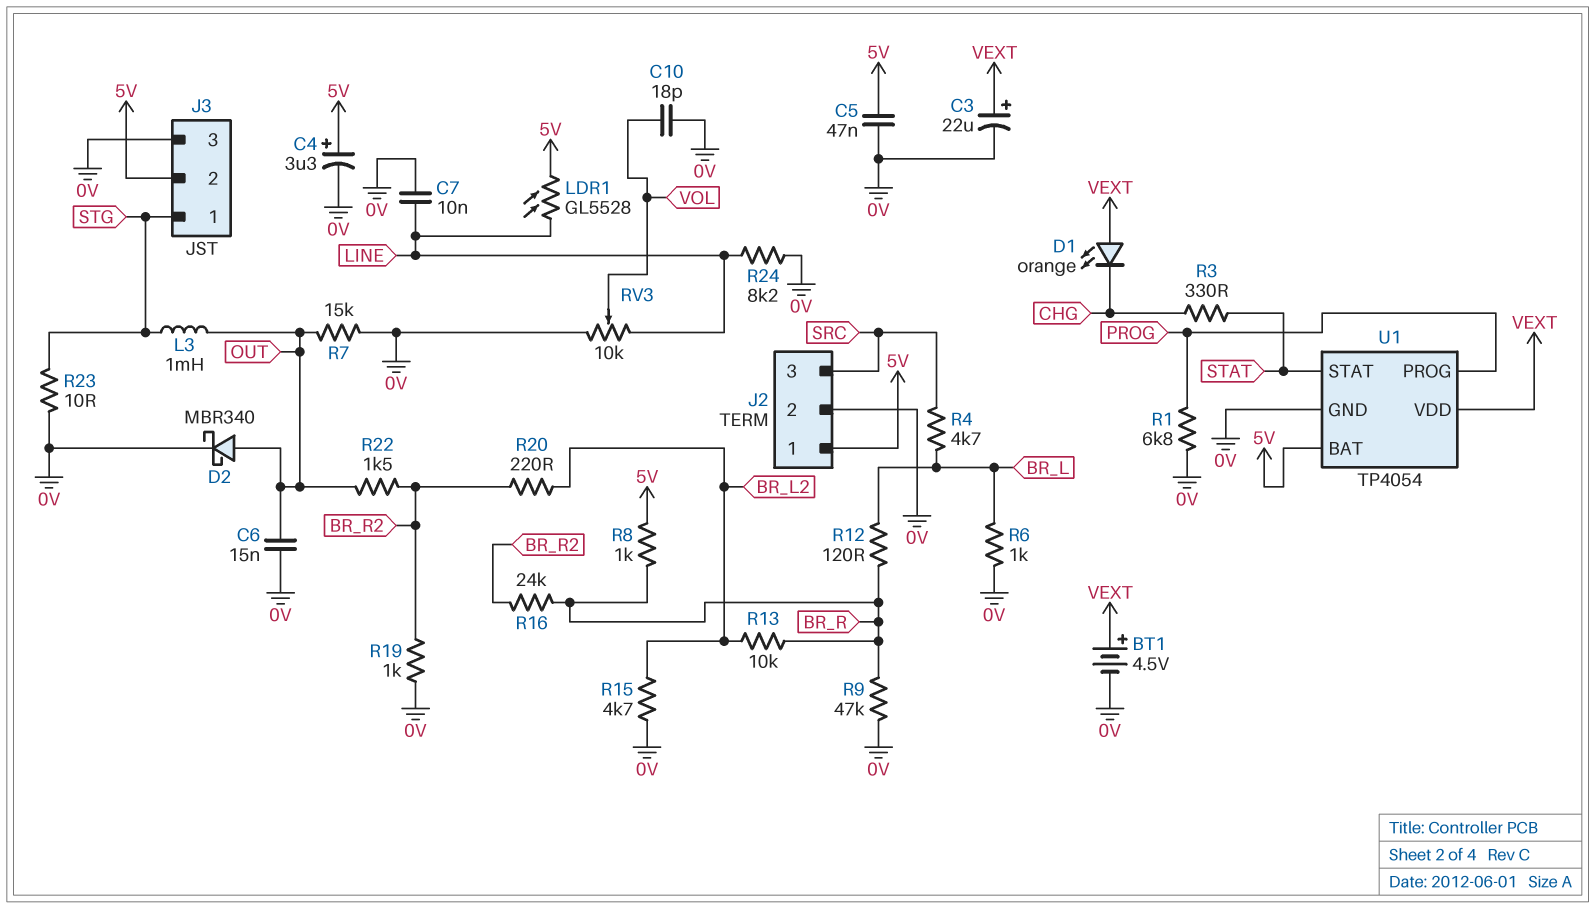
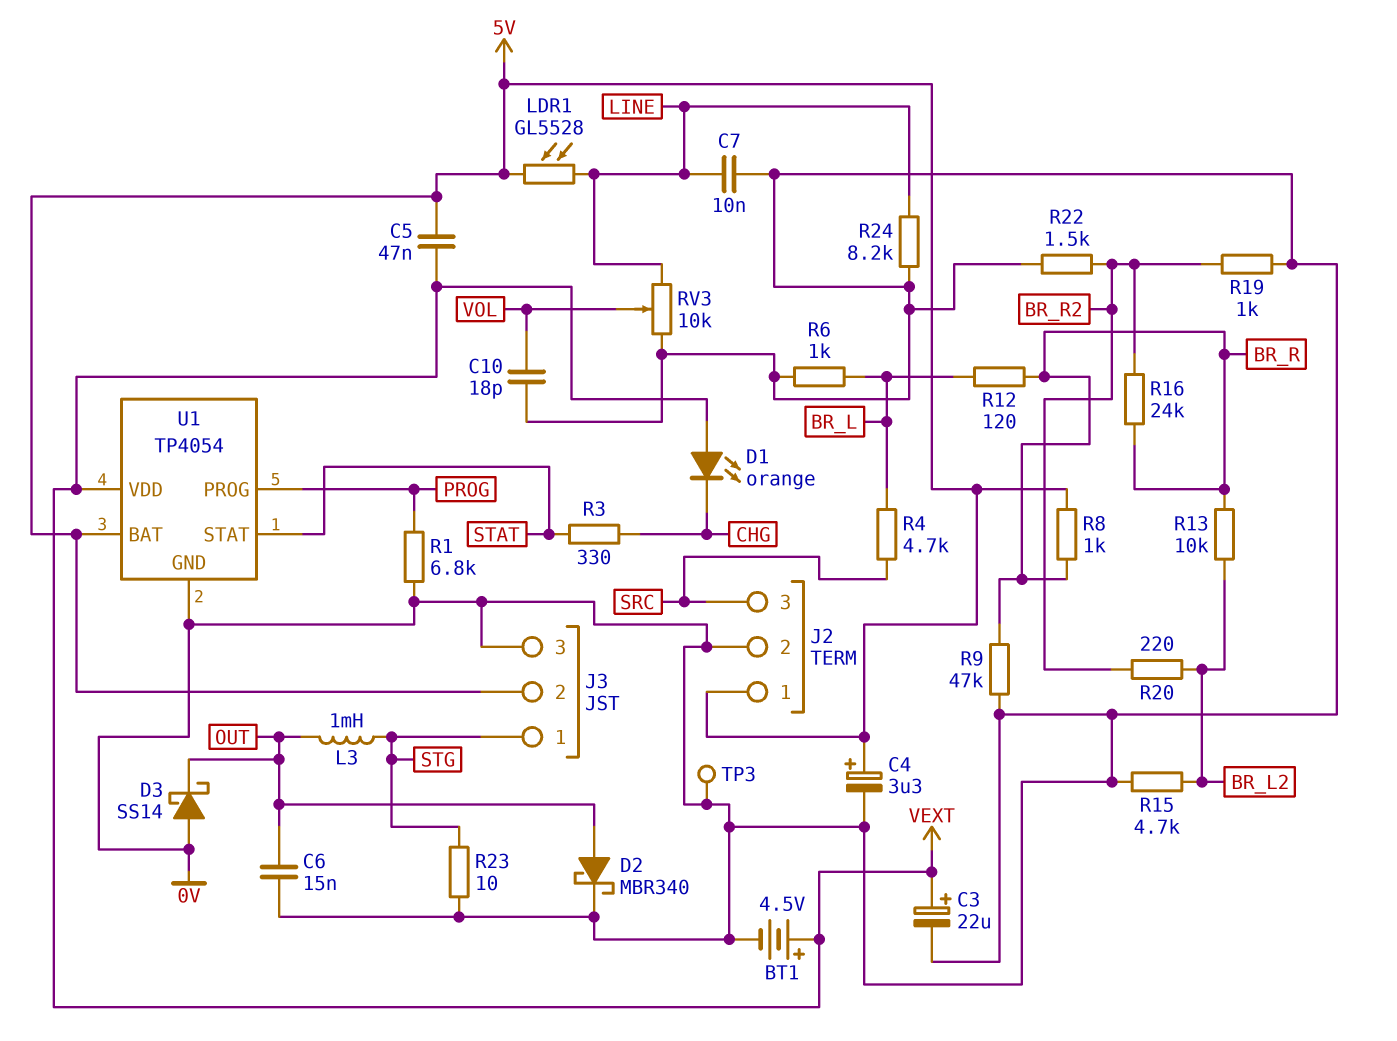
C5: 47nF (0V, 5V) -> 47nF (5V, VEXT)
D3: none -> schottky SS14 (A 0V, K OUT)
R7: 15k (0V, OUT) -> none
R22: 1.5k (BR_R2, OUT) -> 1.5k (0V, BR_R2)
TP3: none -> test point (0V)

